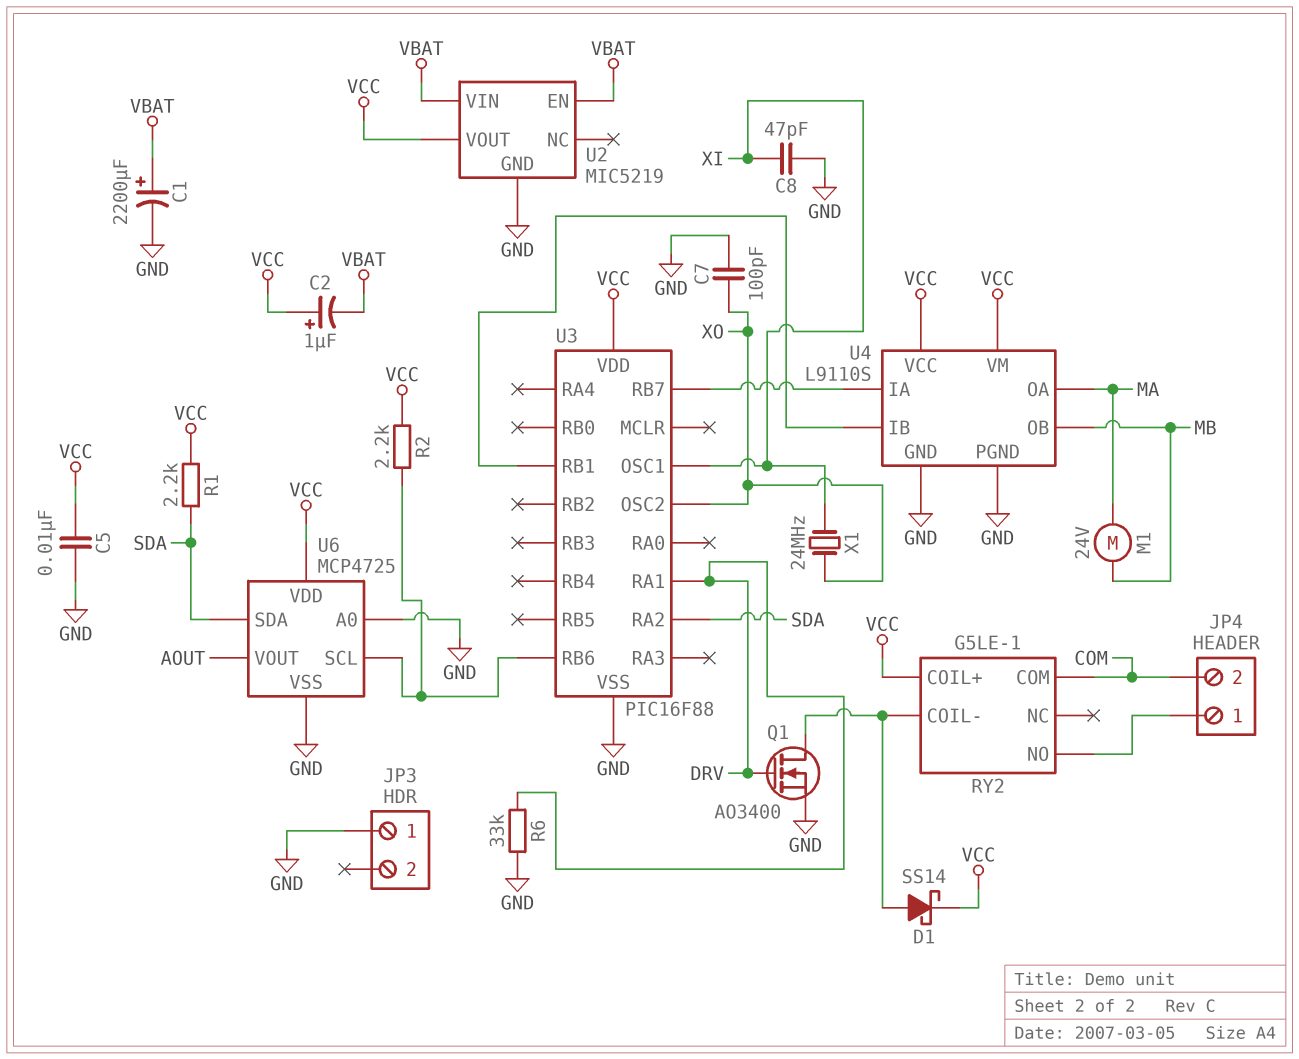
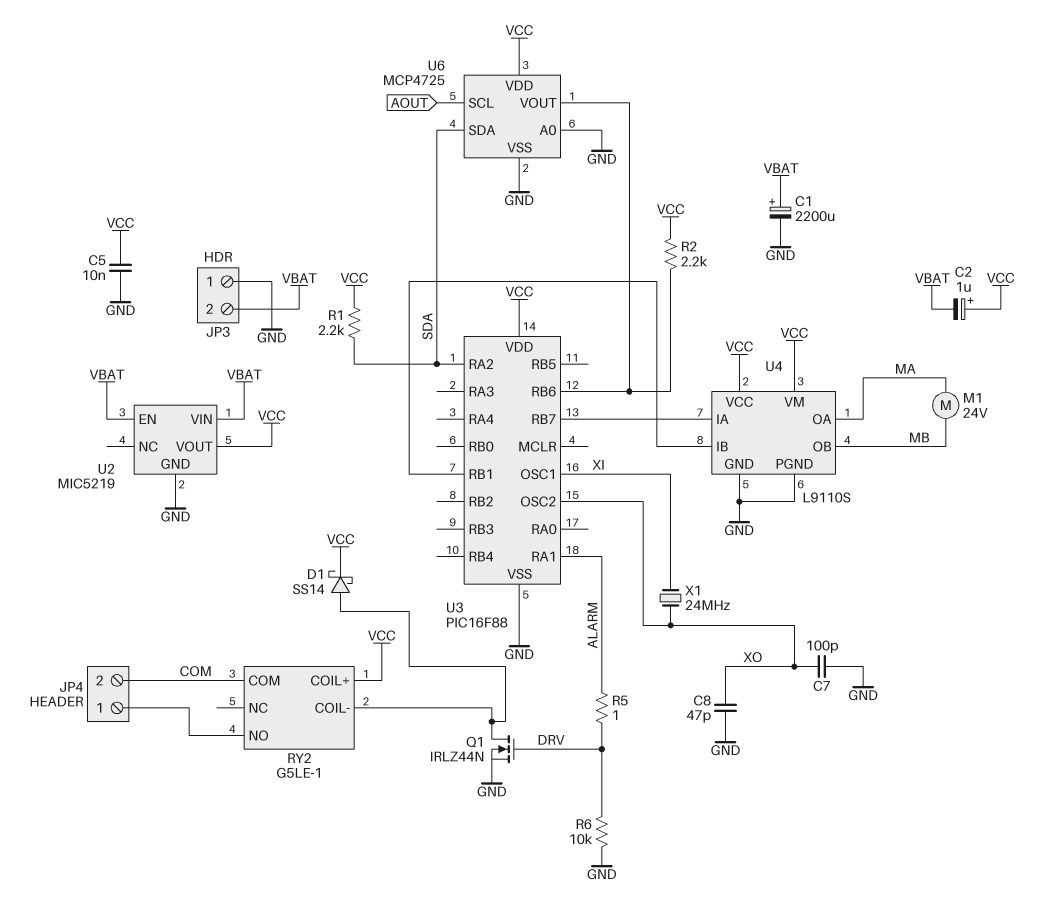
C8: 47pF (GND, XI) -> 47pF (GND, XO)
JP3 pin 2: none -> VBAT
Q1: NMOS AO3400 (G DRV, D RY2/COIL-, S GND) -> NMOS IRLZ44N (G DRV, D RY2/COIL-, S GND)
R5: none -> 1 (ALARM, DRV)
R6: 33k (DRV, GND) -> 10k (DRV, GND)
U3 pin RA1: DRV -> ALARM
U6 pin SCL: U3/RB6 -> AOUT
U6 pin VOUT: AOUT -> U3/RB6

